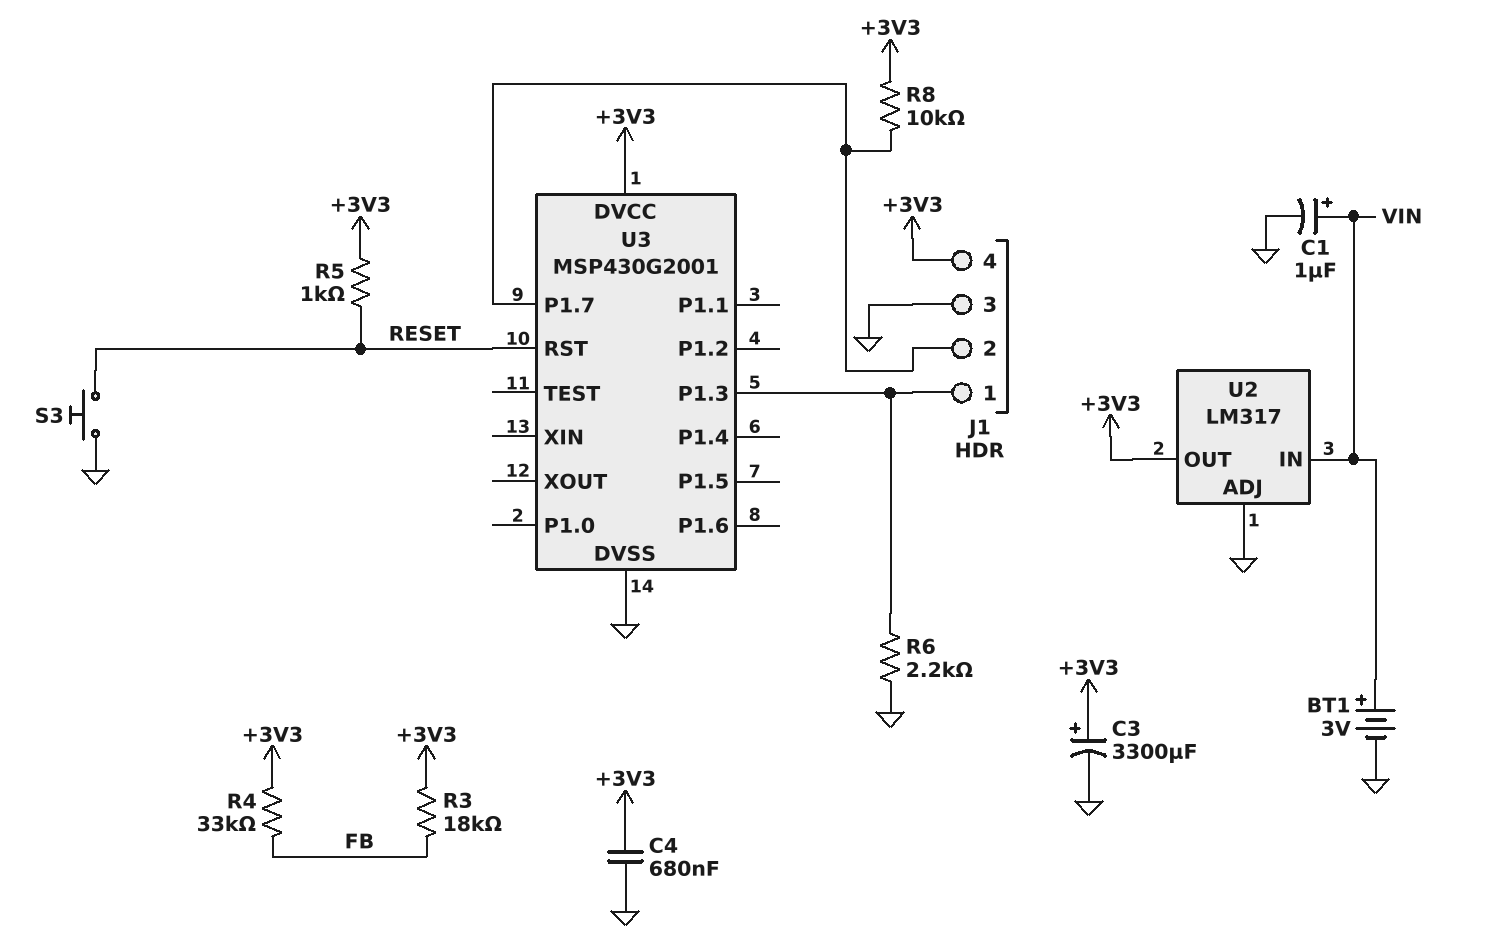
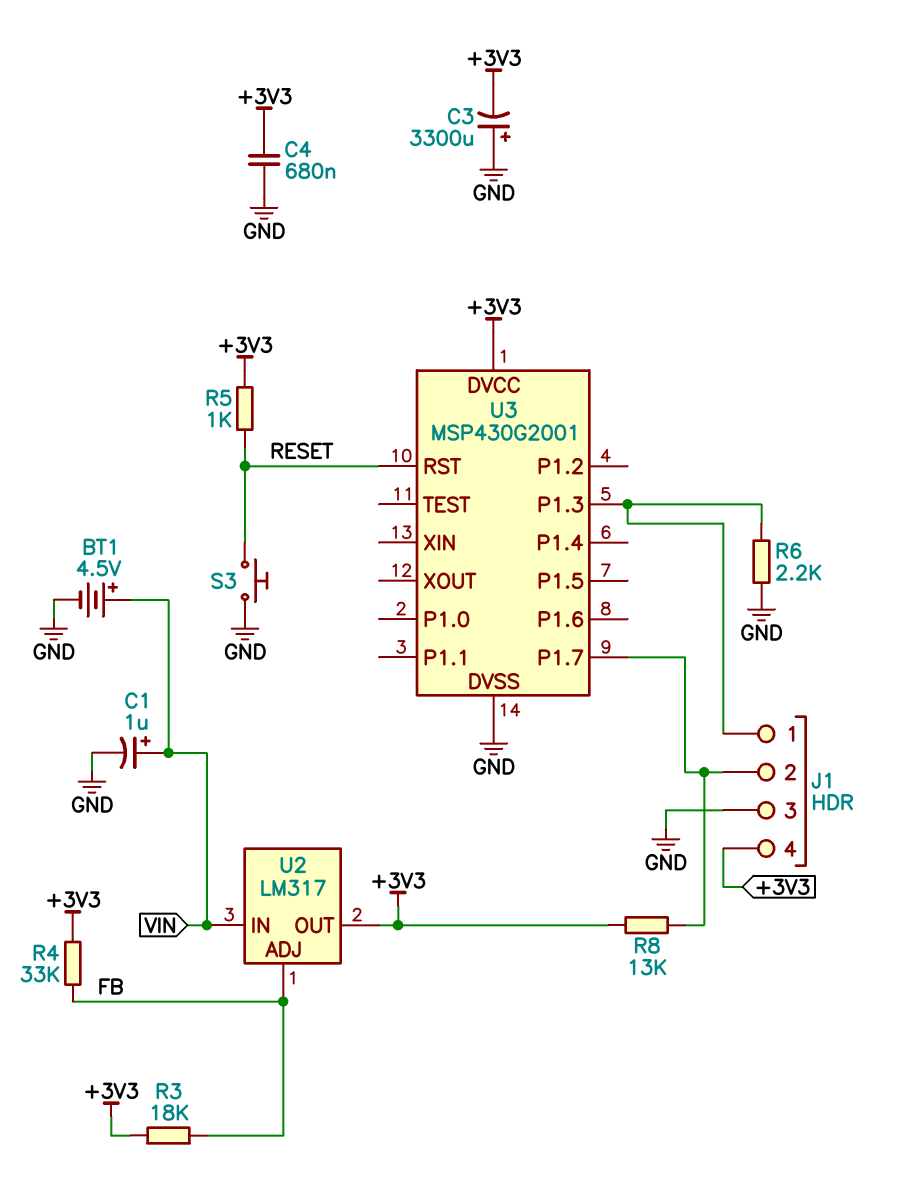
BT1: 3V (plus VIN, minus GND) -> 4.5V (plus VIN, minus GND)
C3: 3300uF (plus +3V3, minus GND) -> 3300uF (plus GND, minus +3V3)
R8: 10k (+3V3, J1/2) -> 13k (+3V3, J1/2)
U2 pin ADJ: GND -> FB

